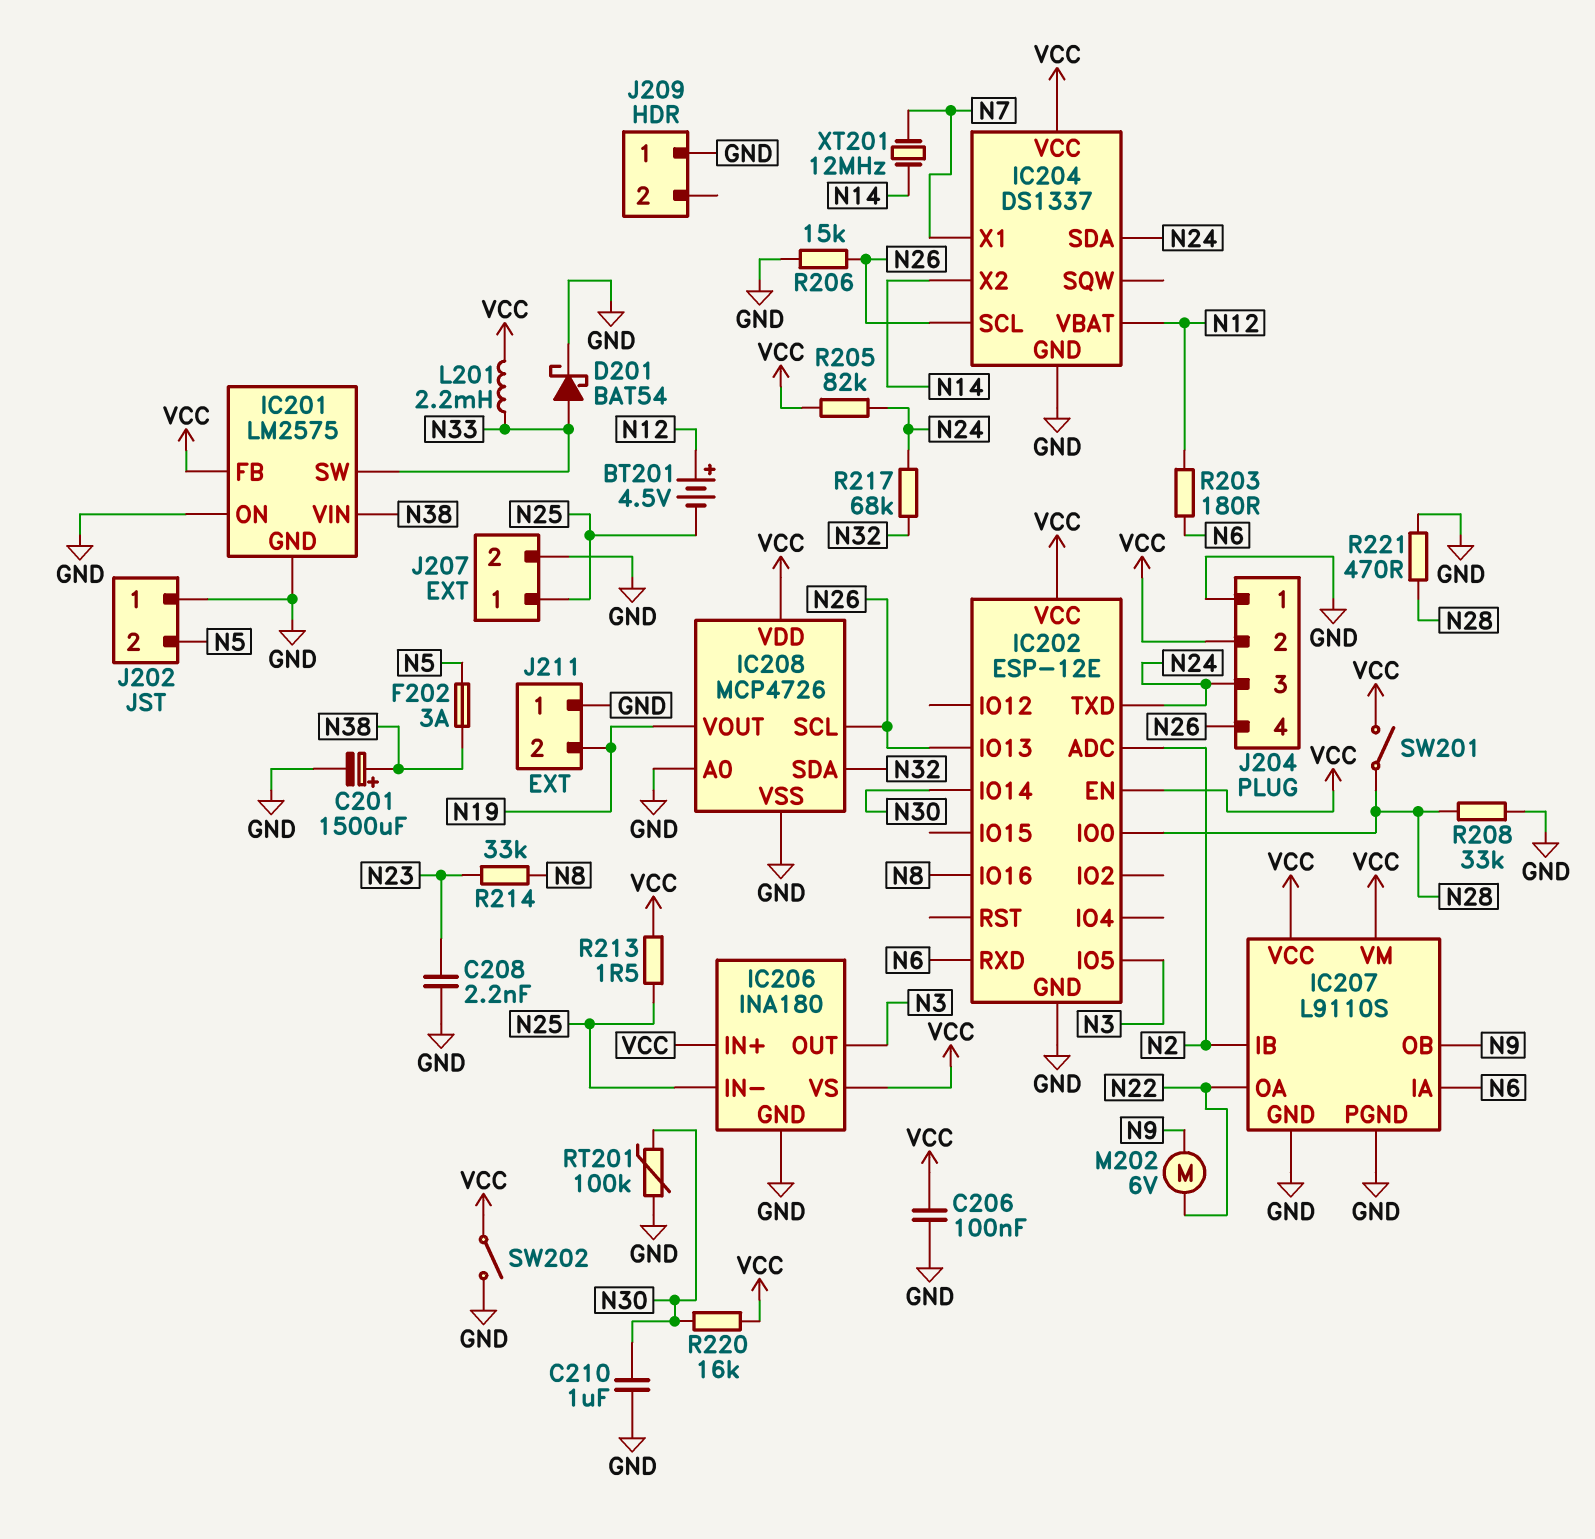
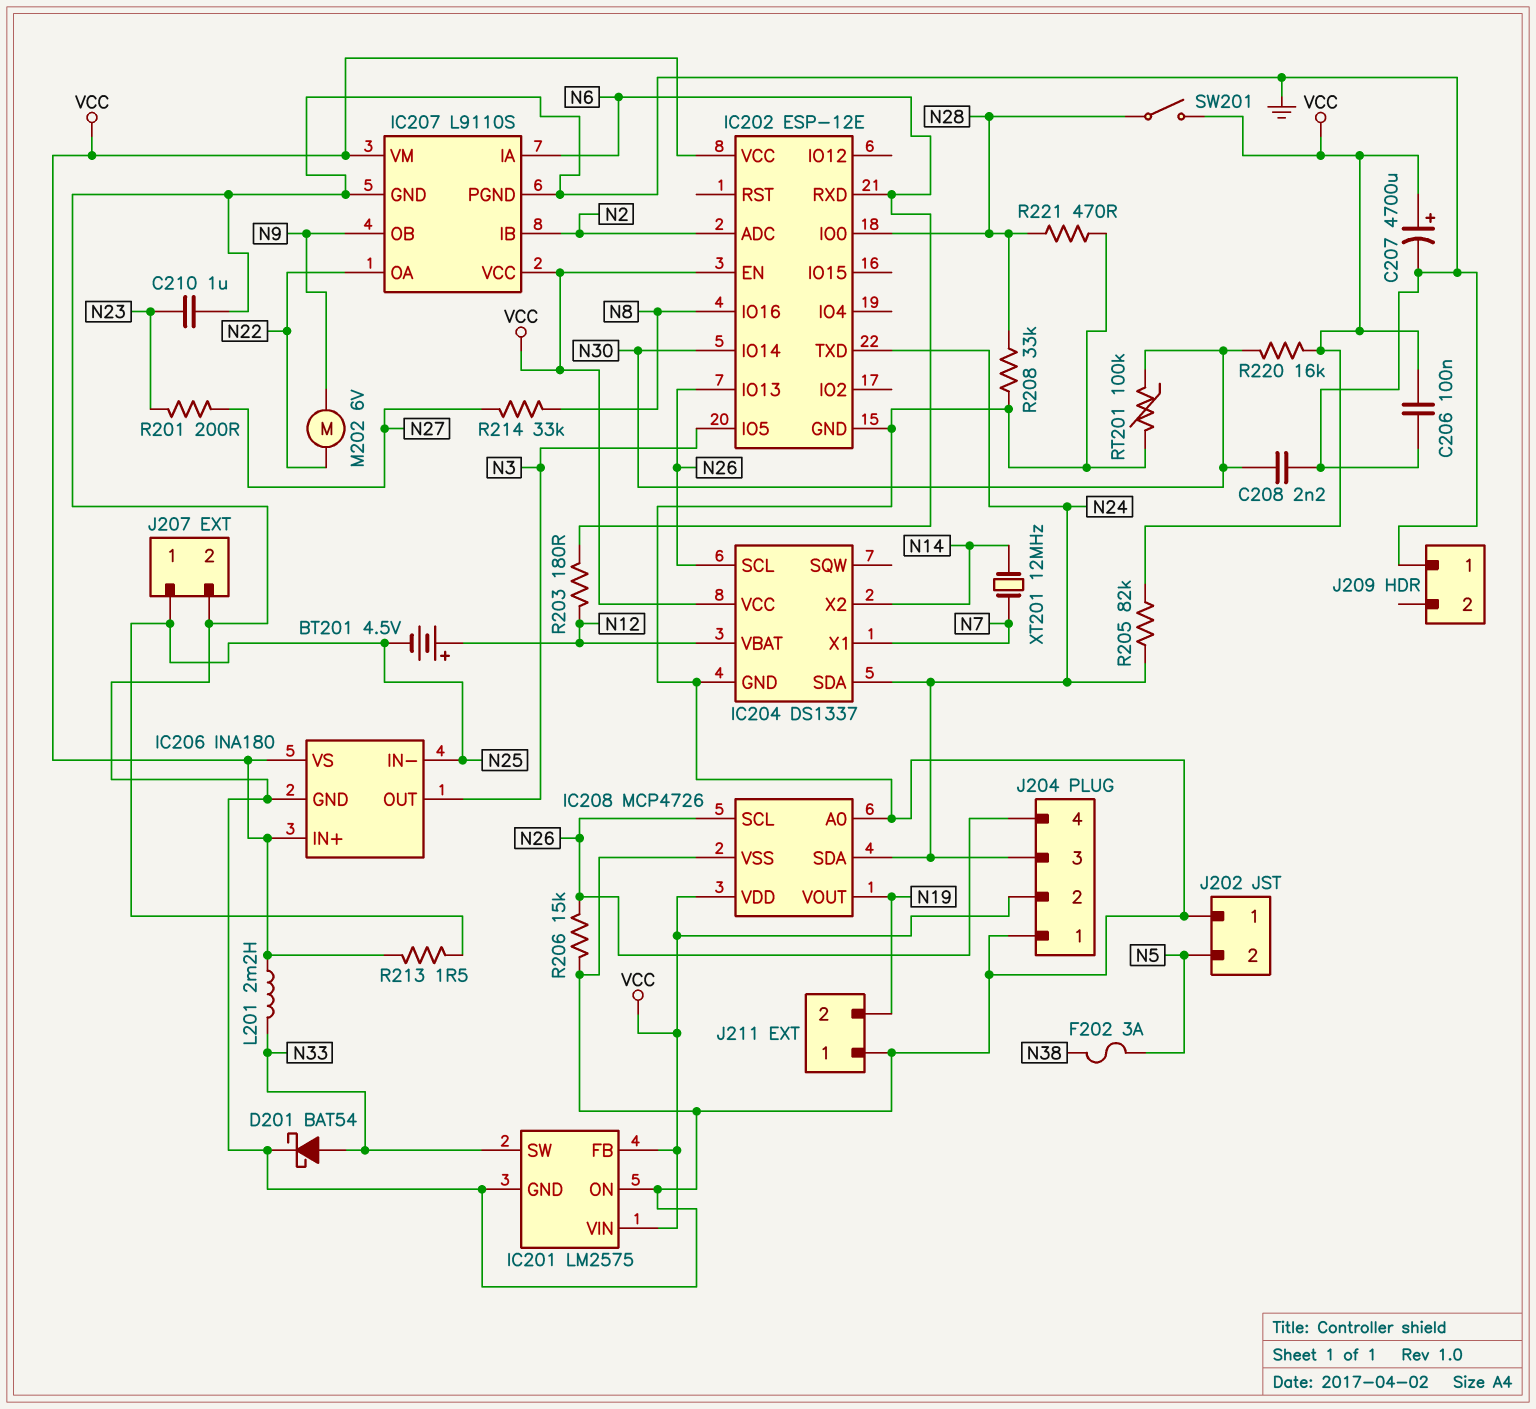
C201: 1500uF (plus N38, minus GND) -> none
C207: none -> 4700uF (plus VCC, minus GND)
C208: 2.2nF (GND, N23) -> 2.2nF (GND, N30)
C210: 1uF (GND, N30) -> 1uF (GND, N23)
IC201 pin VIN: N38 -> VCC
IC208 pin SDA: N32 -> N24
R201: none -> 200 (N23, N27)
R214: 33k (N8, N23) -> 33k (N8, N27)
R217: 68k (N24, N32) -> none
SW202: switch (GND, VCC) -> none

